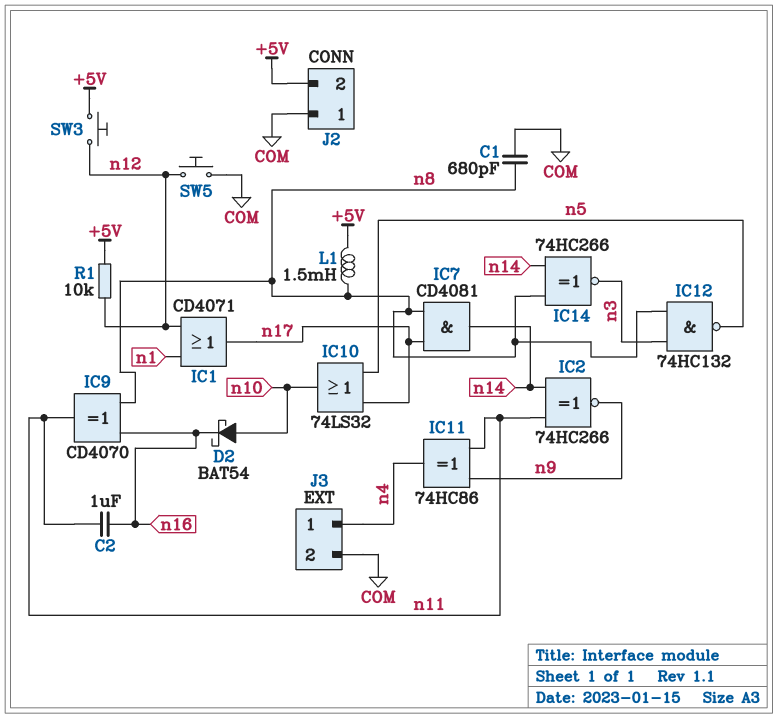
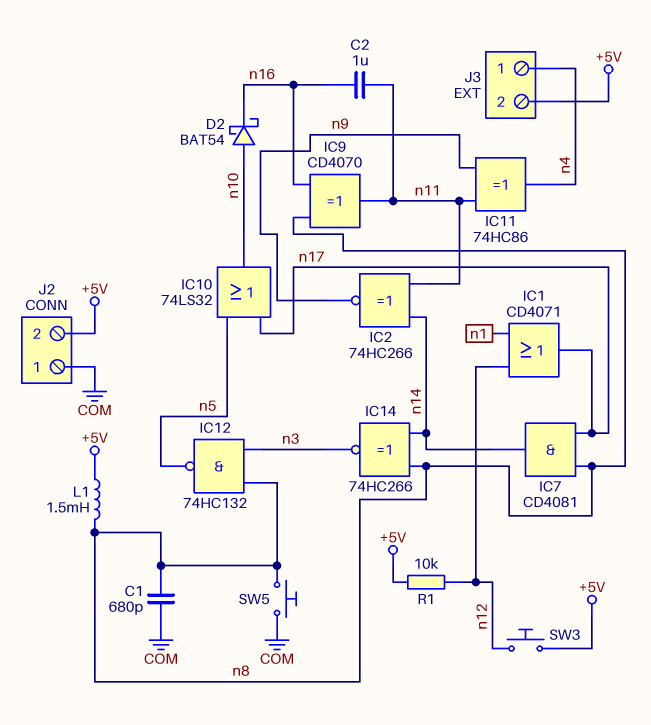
J3 pin 2: COM -> +5V
SW5: button (COM, n12) -> button (COM, n8)

